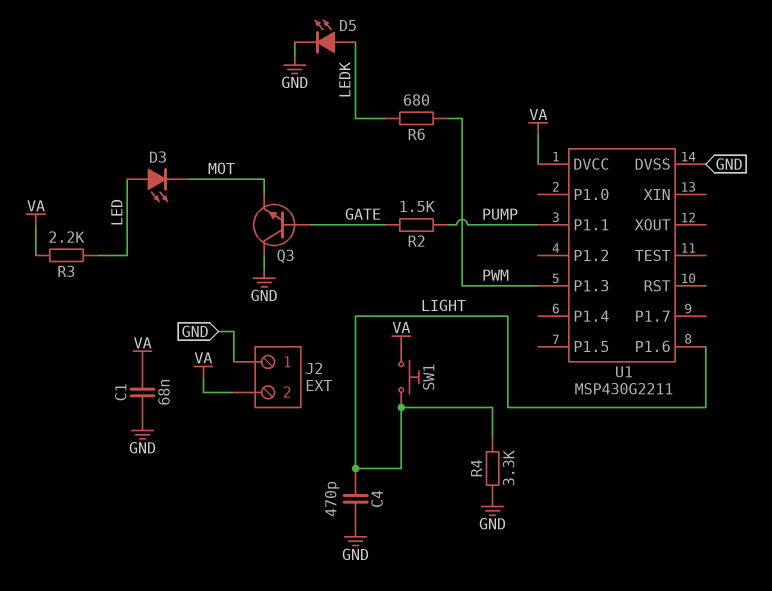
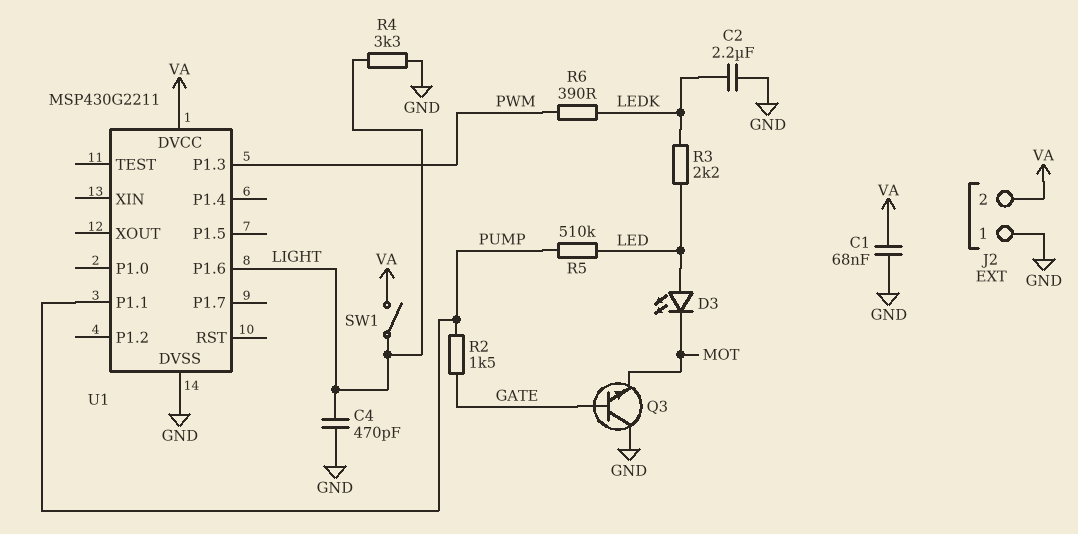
C2: none -> 2.2uF (GND, LEDK)
D5: LED (A LEDK, K GND) -> none
R3: 2.2k (LED, VA) -> 2.2k (LED, LEDK)
R5: none -> 510k (LED, PUMP)
R6: 680 (LEDK, PWM) -> 390 (LEDK, PWM)
SW1: button (LIGHT, VA) -> switch (LIGHT, VA)

